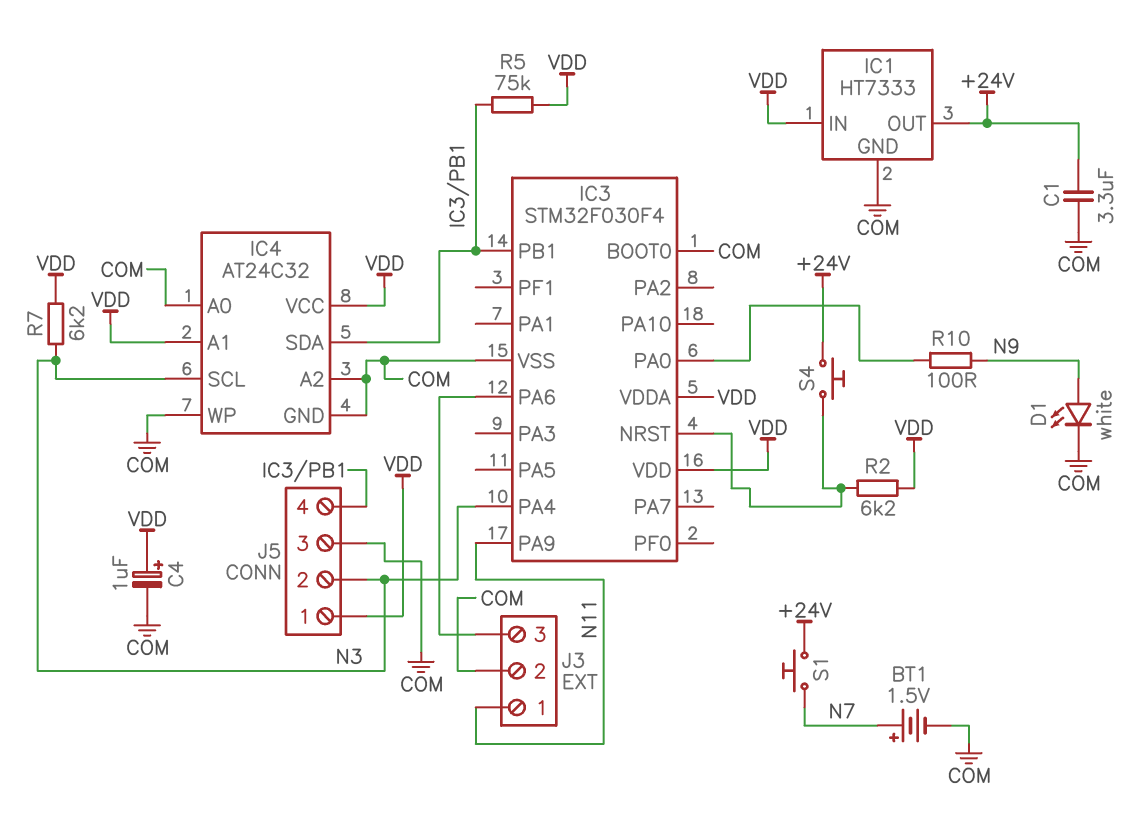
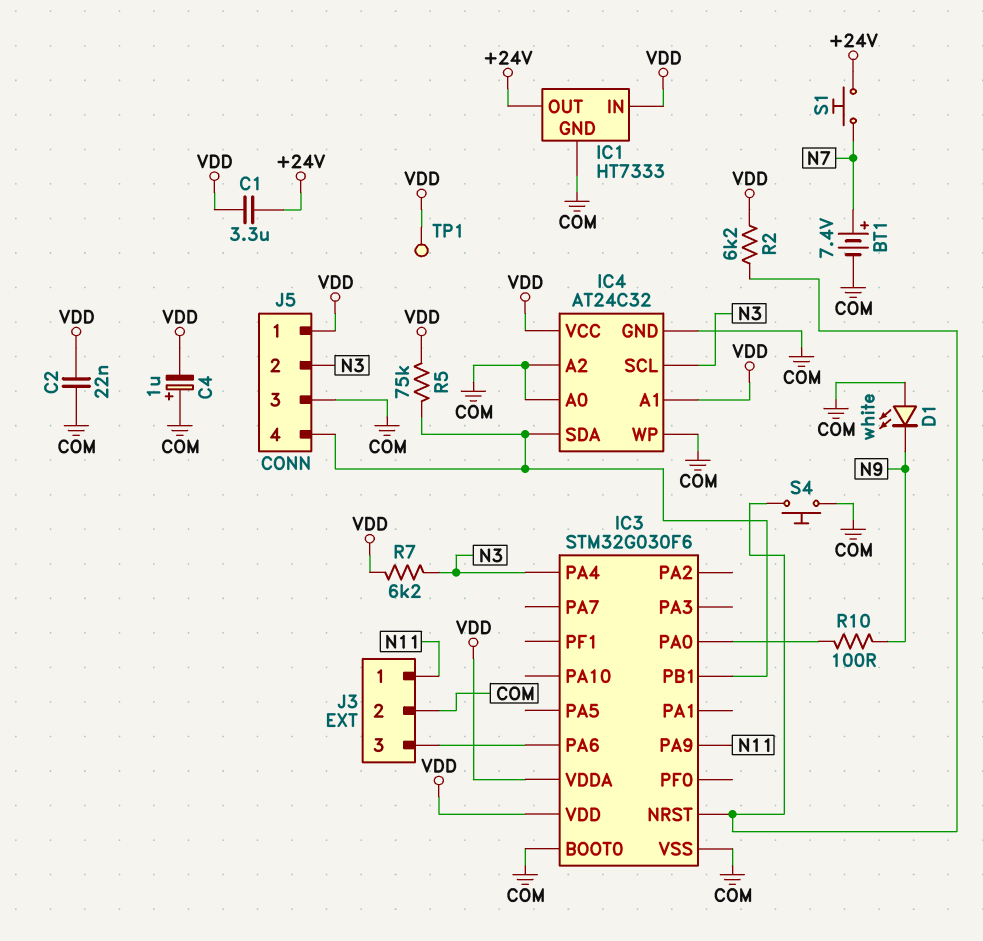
BT1: 1.5V (plus N7, minus COM) -> 7.4V (plus N7, minus COM)
C1: 3.3uF (+24V, COM) -> 3.3uF (+24V, VDD)
C2: none -> 22nF (COM, VDD)
C4: 1uF (plus VDD, minus COM) -> 1uF (plus COM, minus VDD)
D1: LED white (A N9, K COM) -> LED white (A COM, K N9)
IC3: STM32F030F4 -> STM32G030F6
S4: button (+24V, IC3/NRST) -> button (COM, IC3/NRST)
TP1: none -> test point (VDD)

